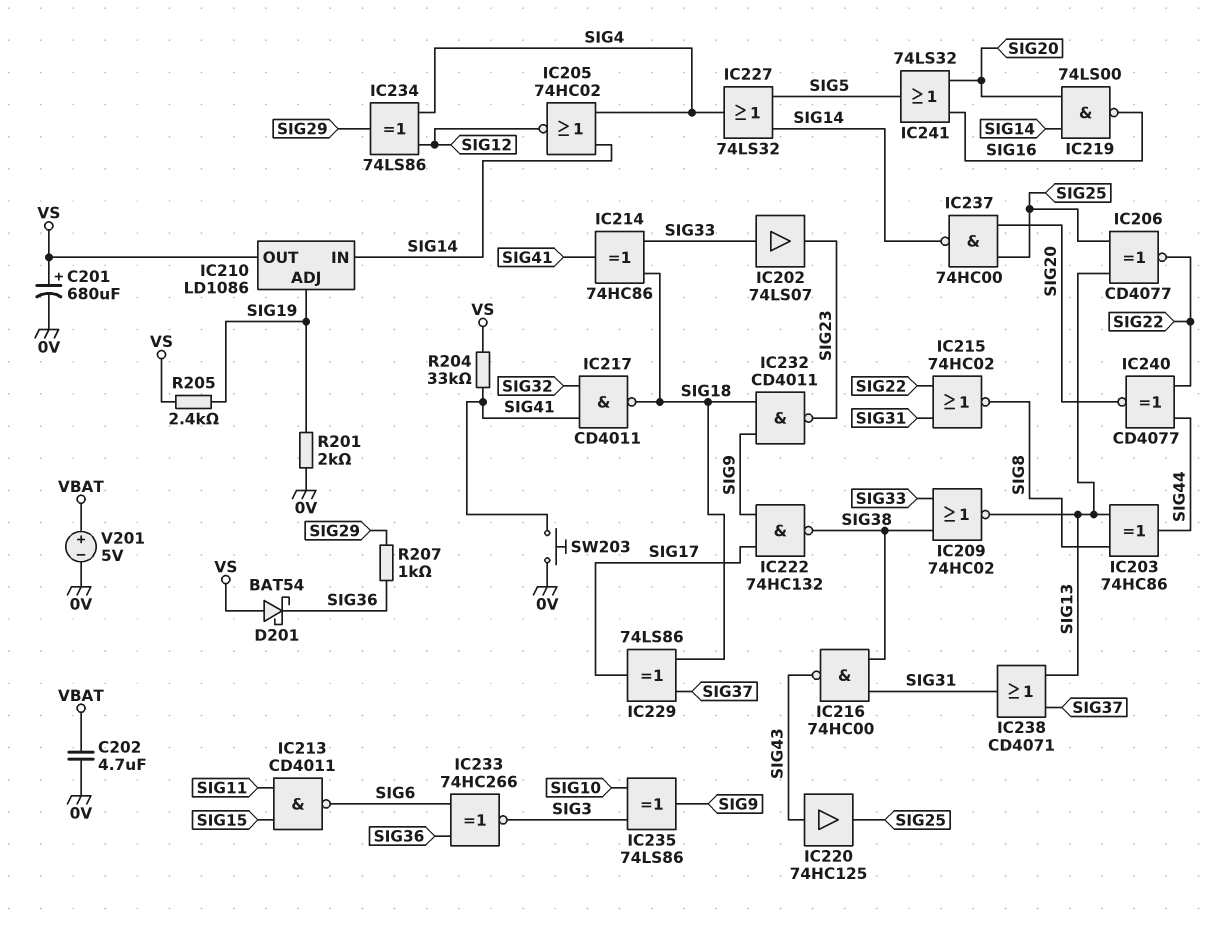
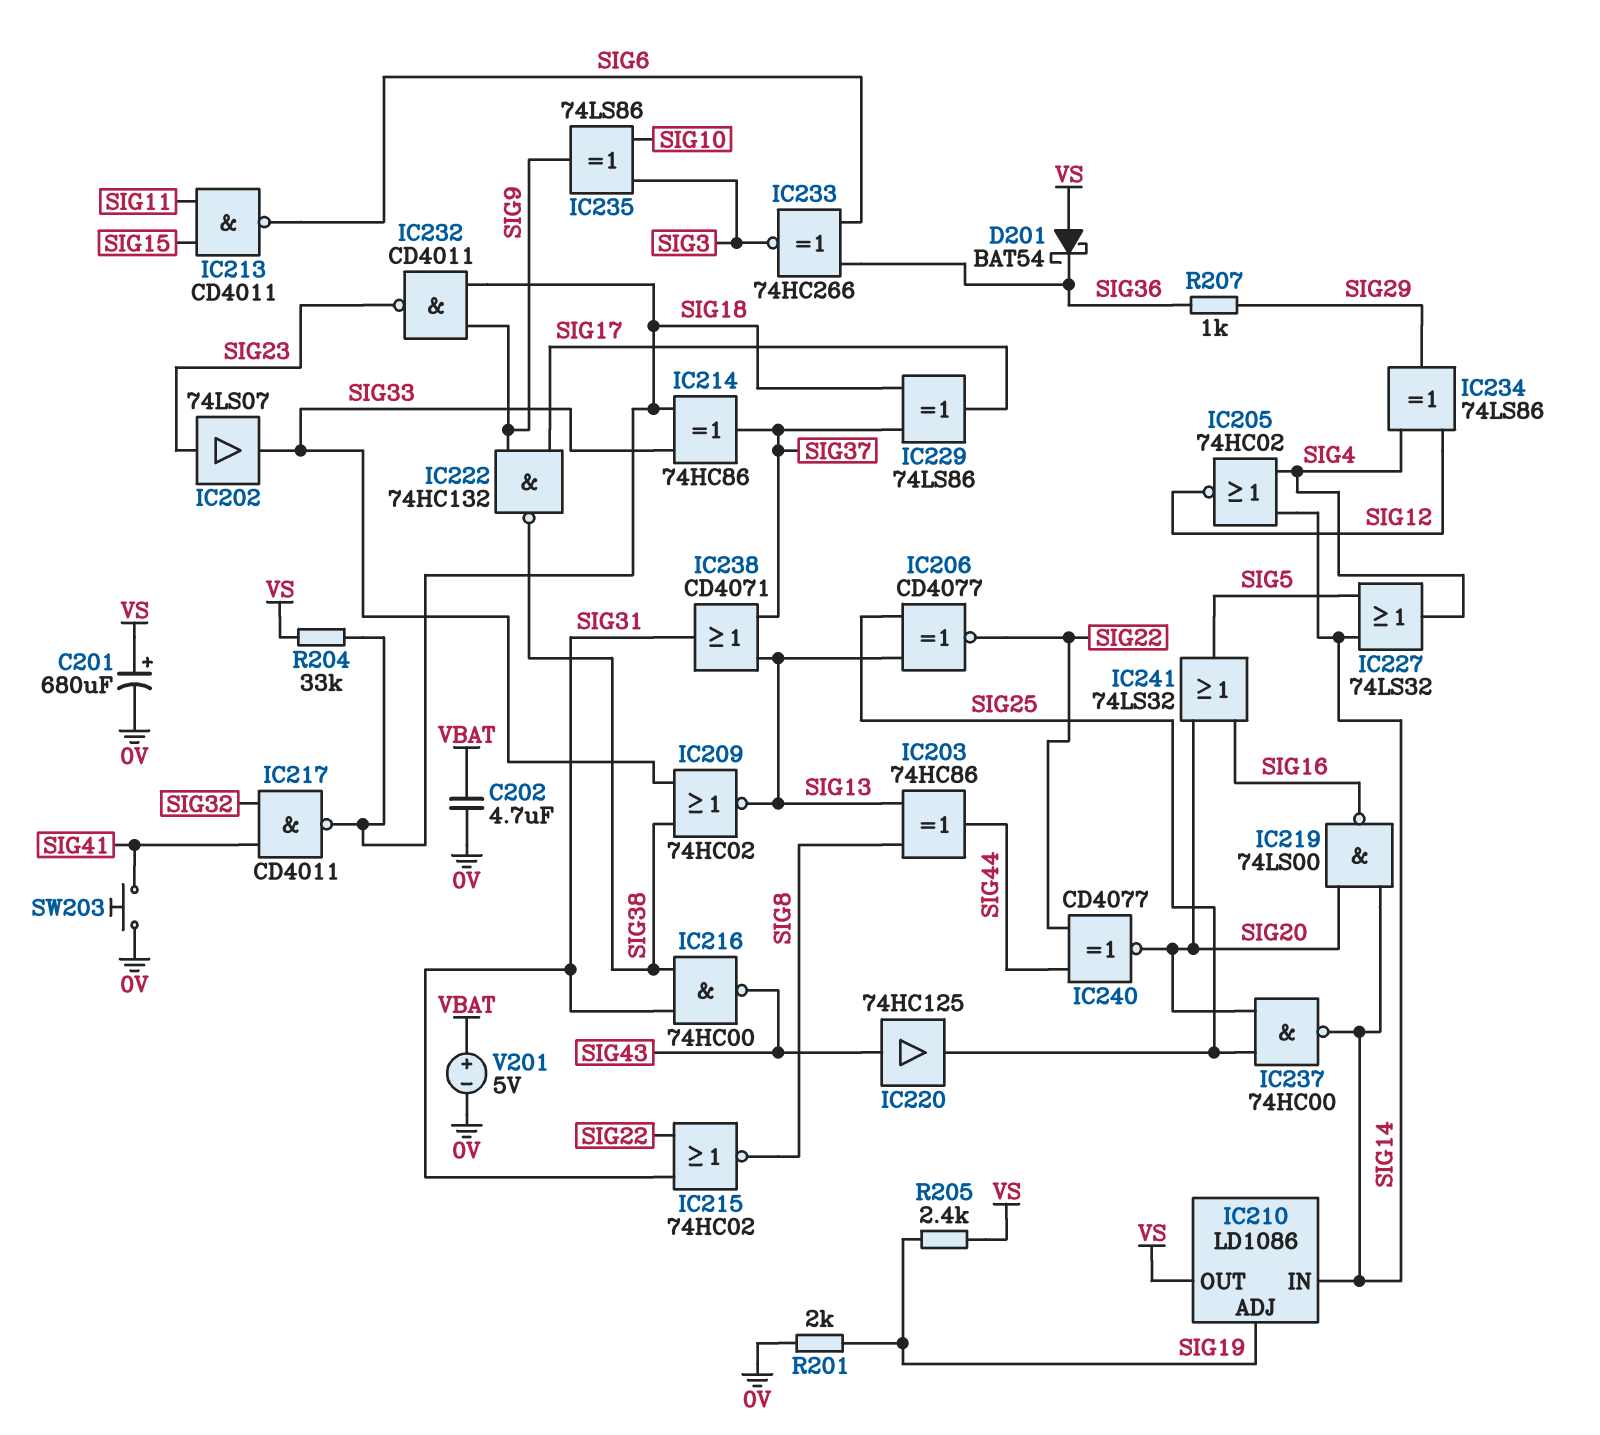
IC202: buffer 74LS07 (in SIG33, out SIG23) -> buffer 74LS07 (in SIG23, out SIG33)
IC214: XOR 74HC86 (in SIG18, in SIG33, out SIG41) -> XOR 74HC86 (in SIG18, in SIG33, out SIG37)
R204: 33k (SIG41, VS) -> 33k (SIG18, VS)

